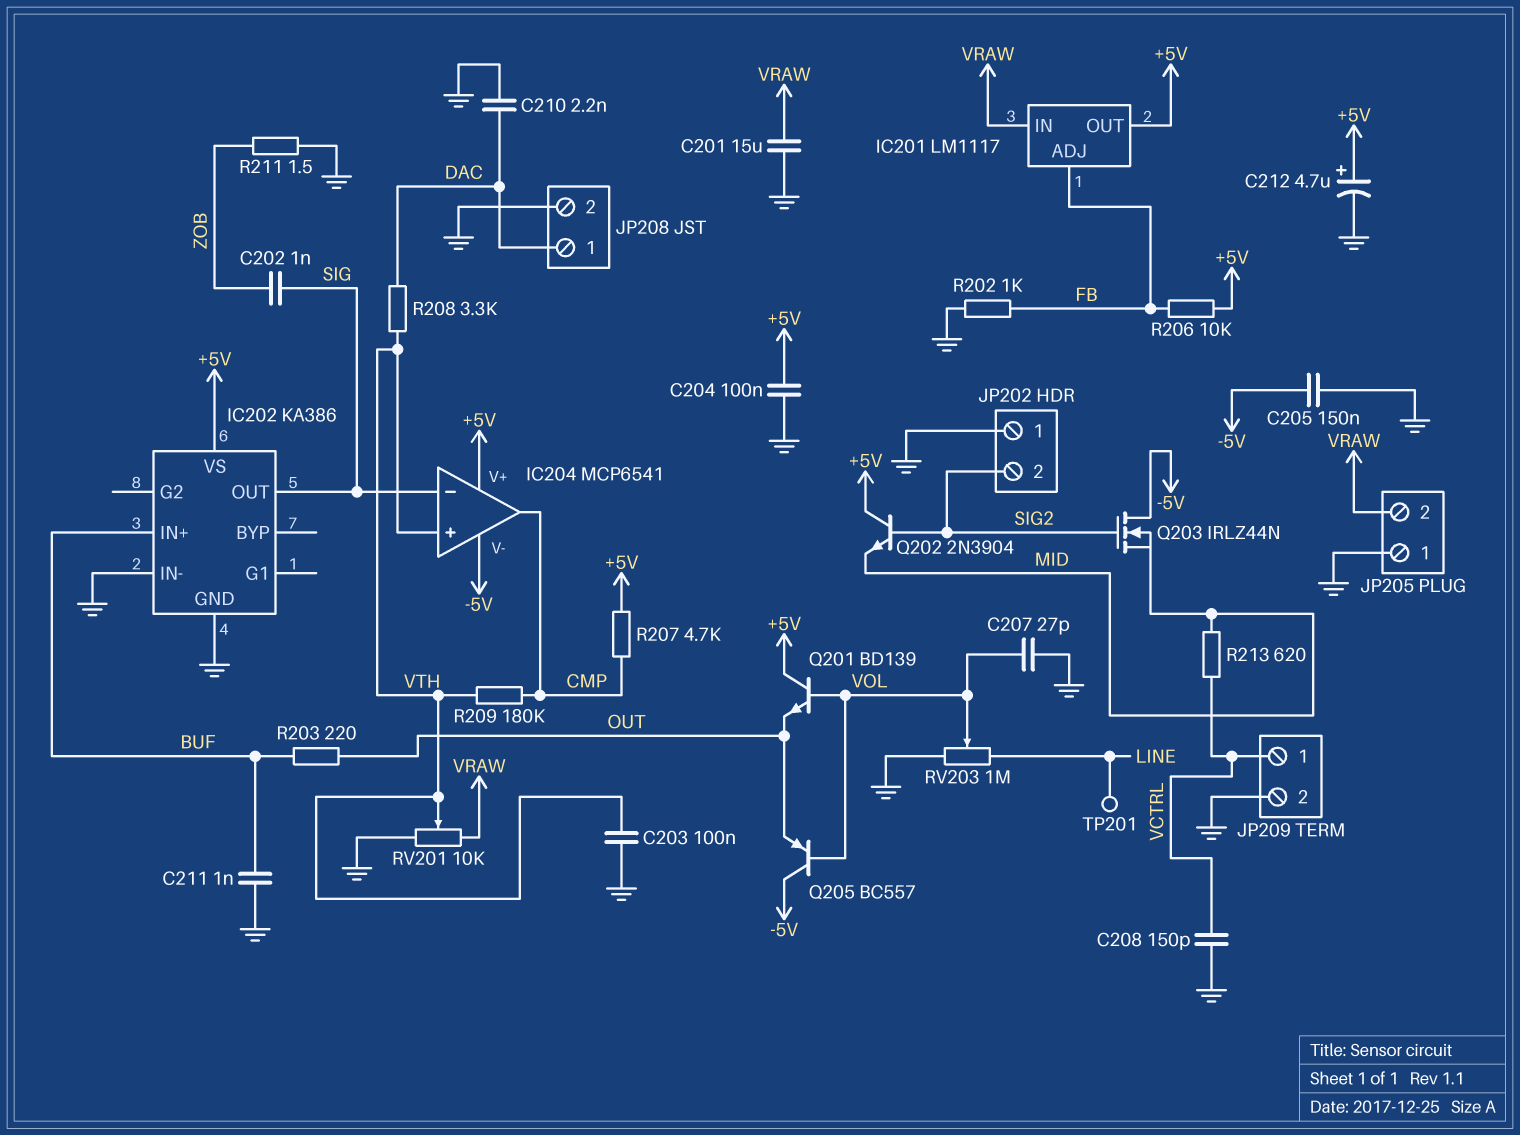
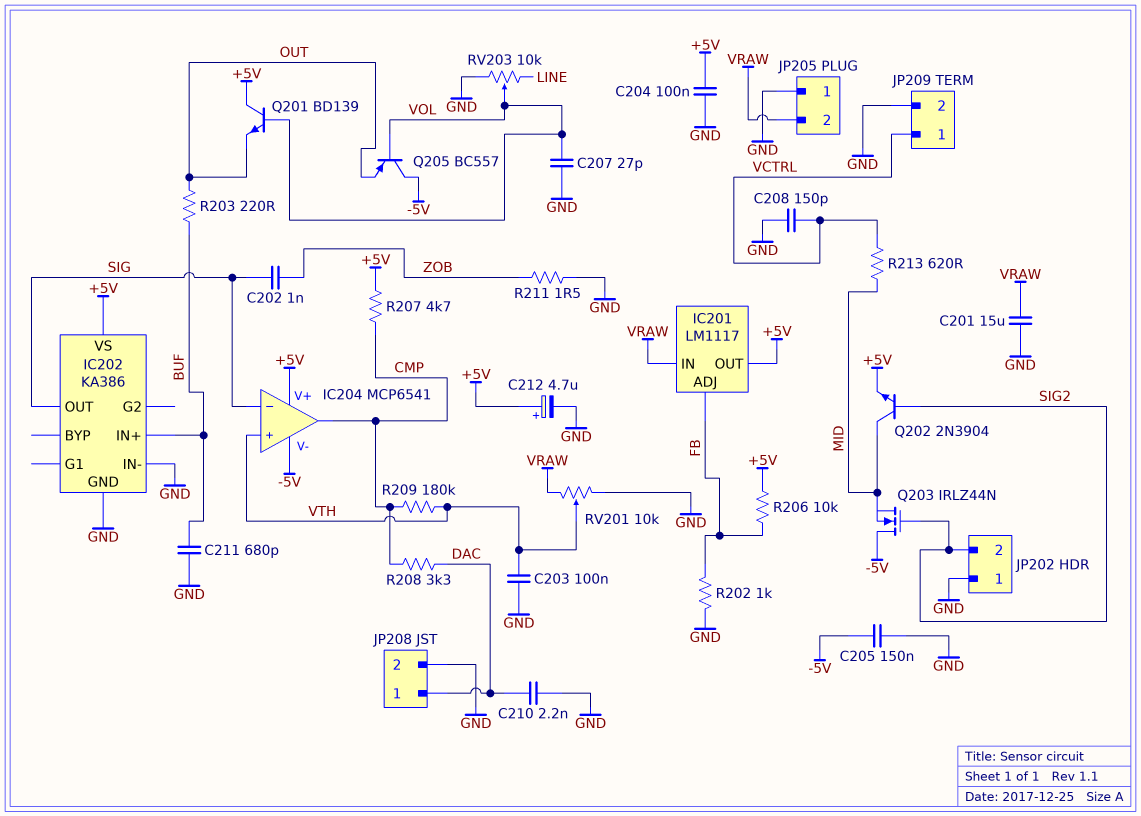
C211: 1nF (BUF, GND) -> 680pF (BUF, GND)
Q202: NPN 2N3904 (B SIG2, C +5V, E MID) -> NPN 2N3904 (B SIG2, C MID, E +5V)
R208: 3.3k (DAC, VTH) -> 3.3k (CMP, DAC)
RV203: 1M (GND, LINE, wiper VOL) -> 10k (GND, LINE, wiper VOL)
TP201: test point (LINE) -> none

